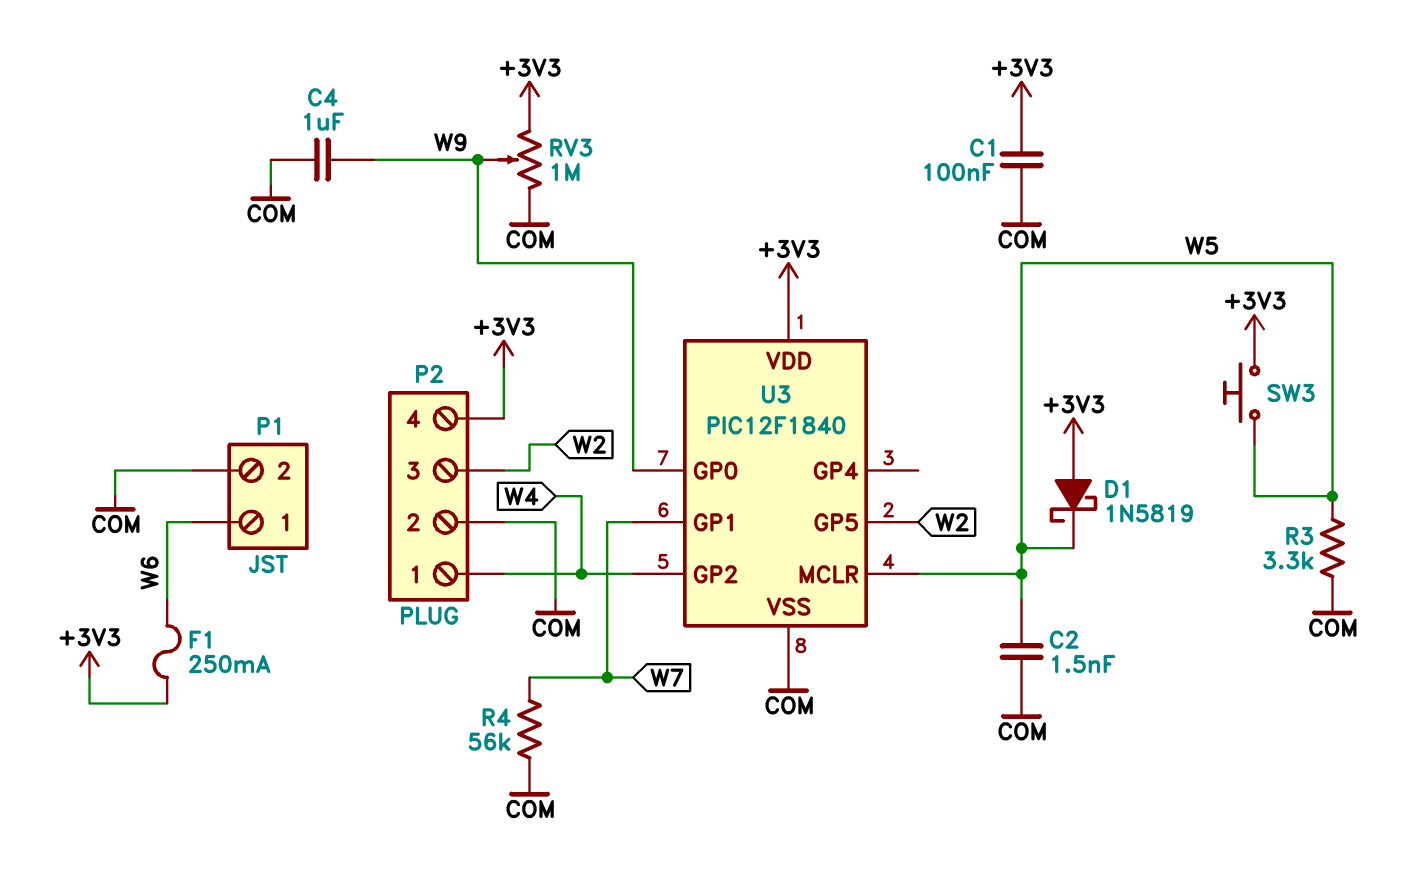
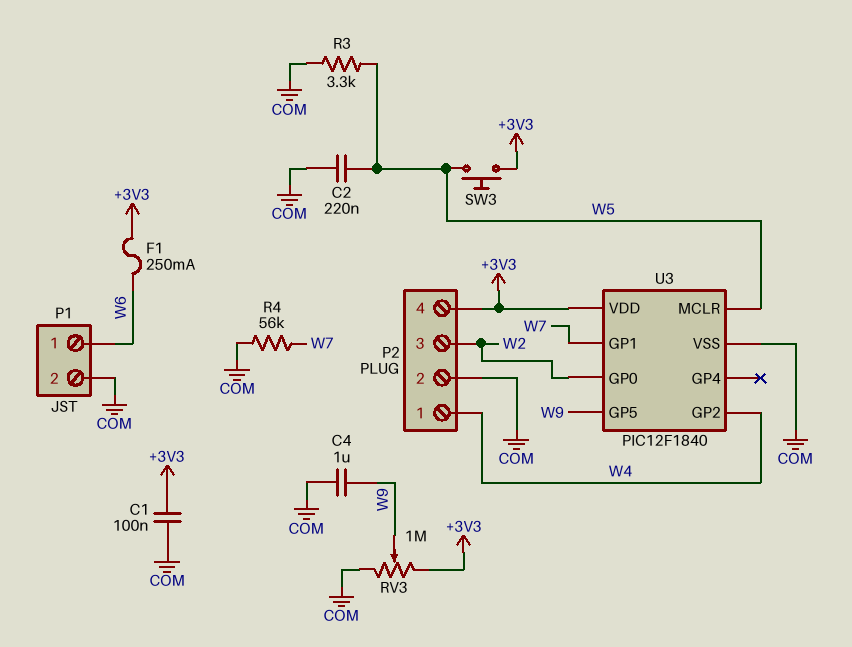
C2: 1.5nF (COM, W5) -> 220nF (COM, W5)
D1: schottky 1N5819 (A +3V3, K W5) -> none
U3 pin GP0: W9 -> W2
U3 pin GP5: W2 -> W9

